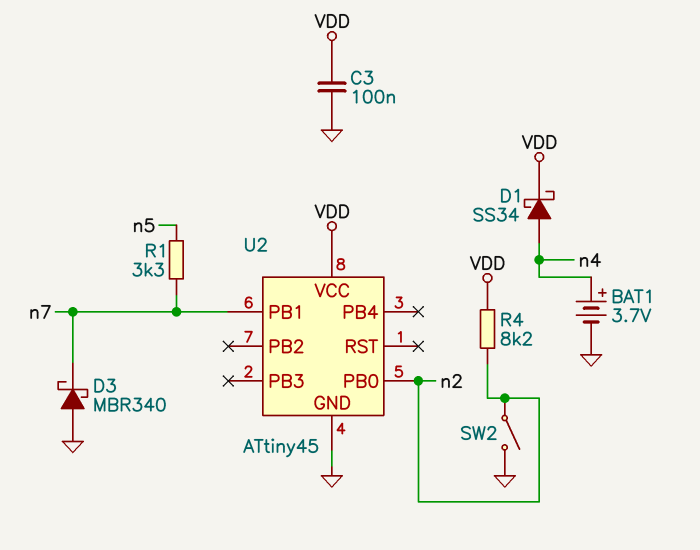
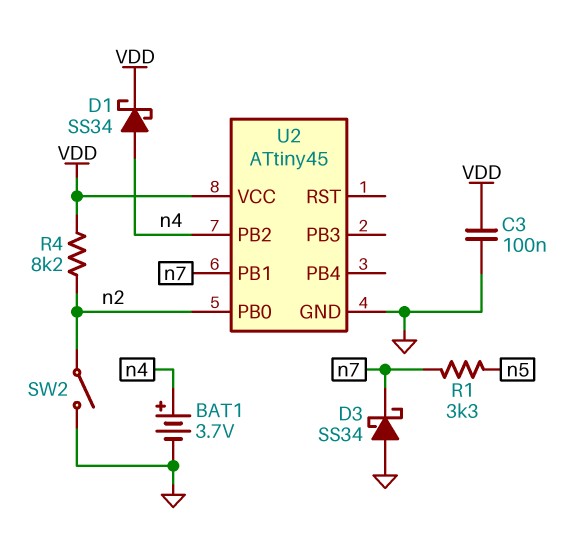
D3: schottky MBR340 (A GND, K n7) -> schottky SS34 (A GND, K n7)
U2 pin PB2: none -> n4

